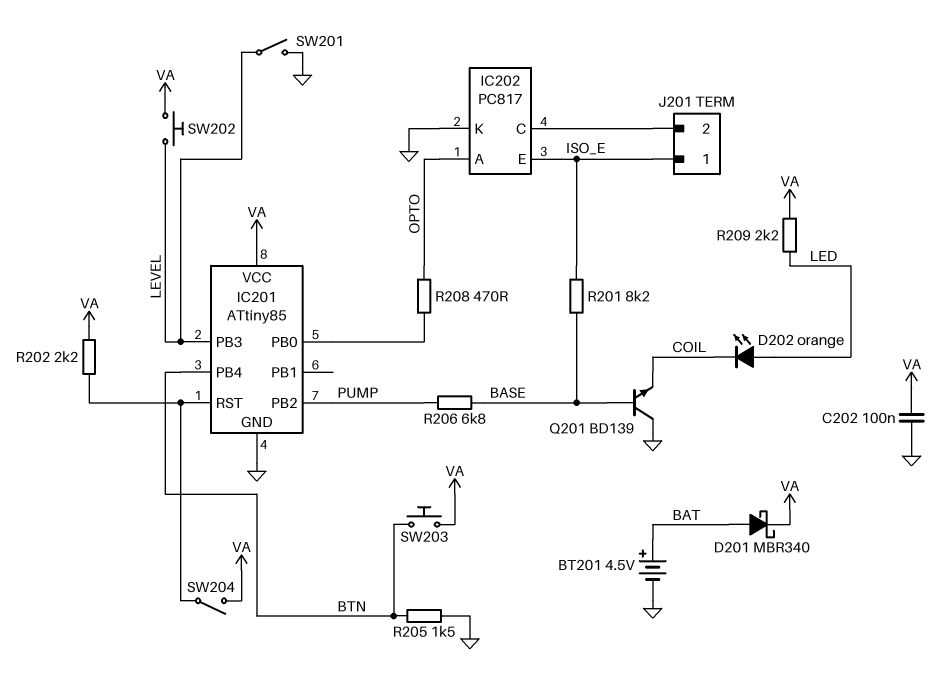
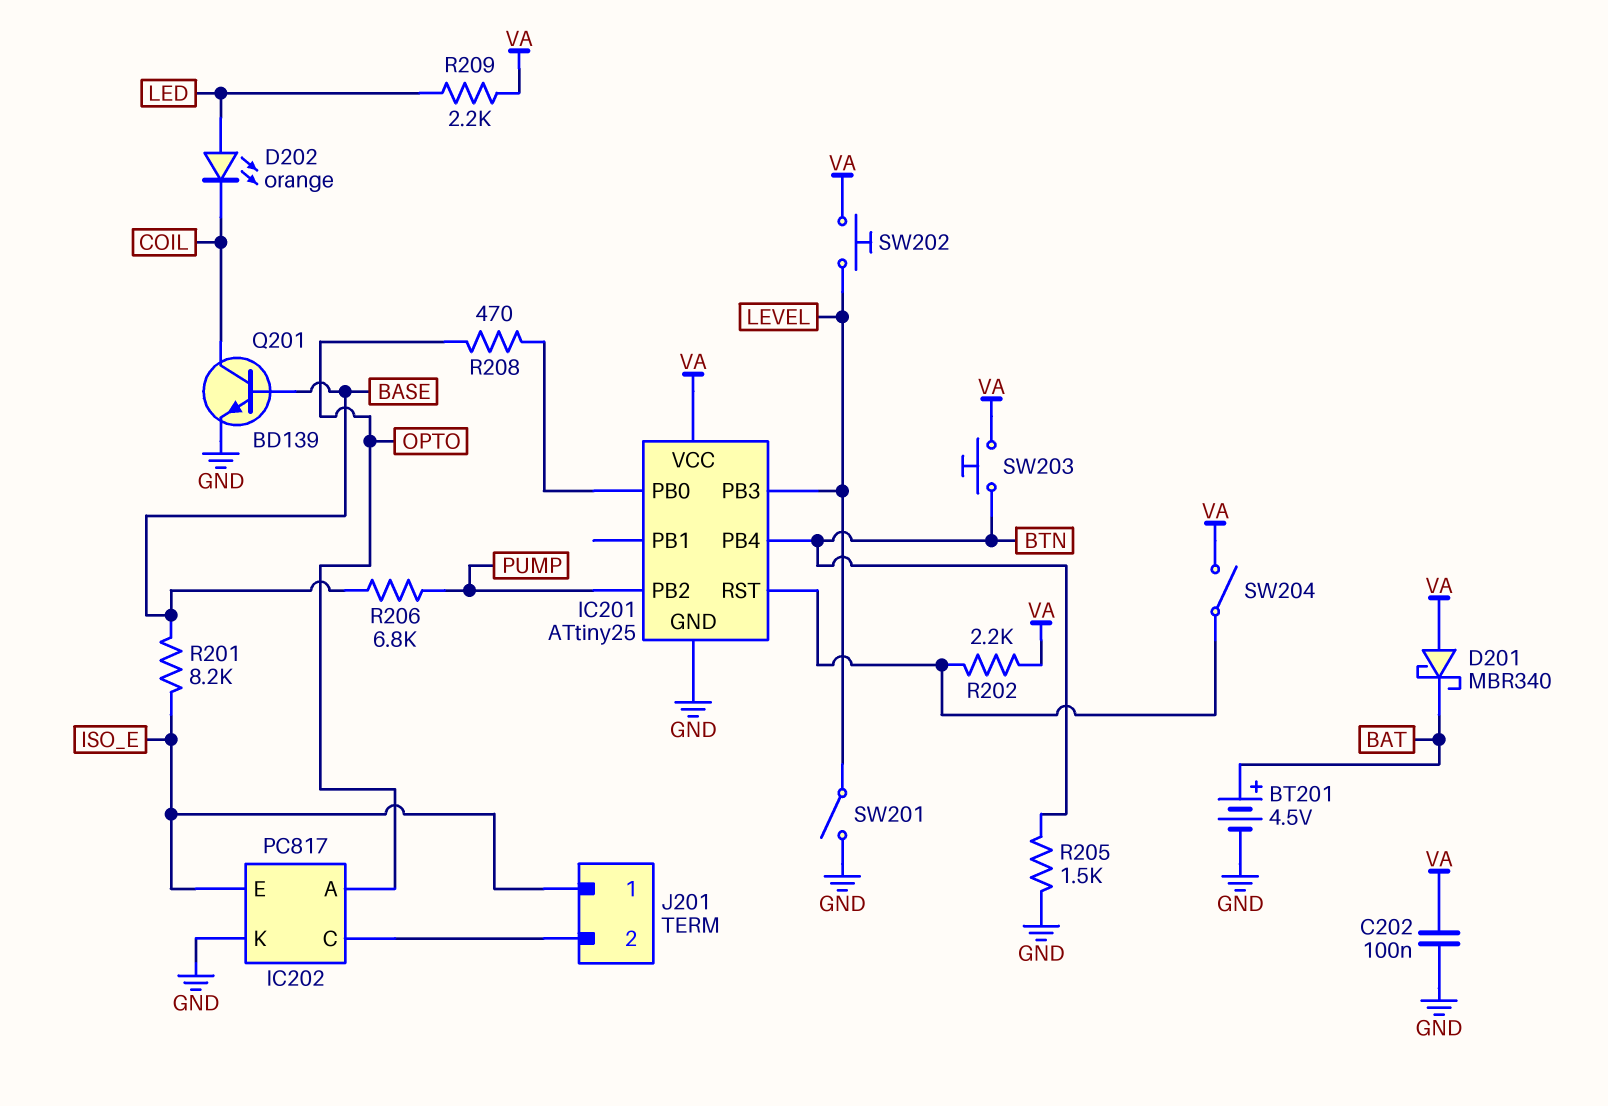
D201: schottky MBR340 (A BAT, K VA) -> schottky MBR340 (A VA, K BAT)
IC201: ATtiny85 -> ATtiny25
Q201: NPN BD139 (B BASE, C GND, E COIL) -> NPN BD139 (B BASE, C COIL, E GND)

